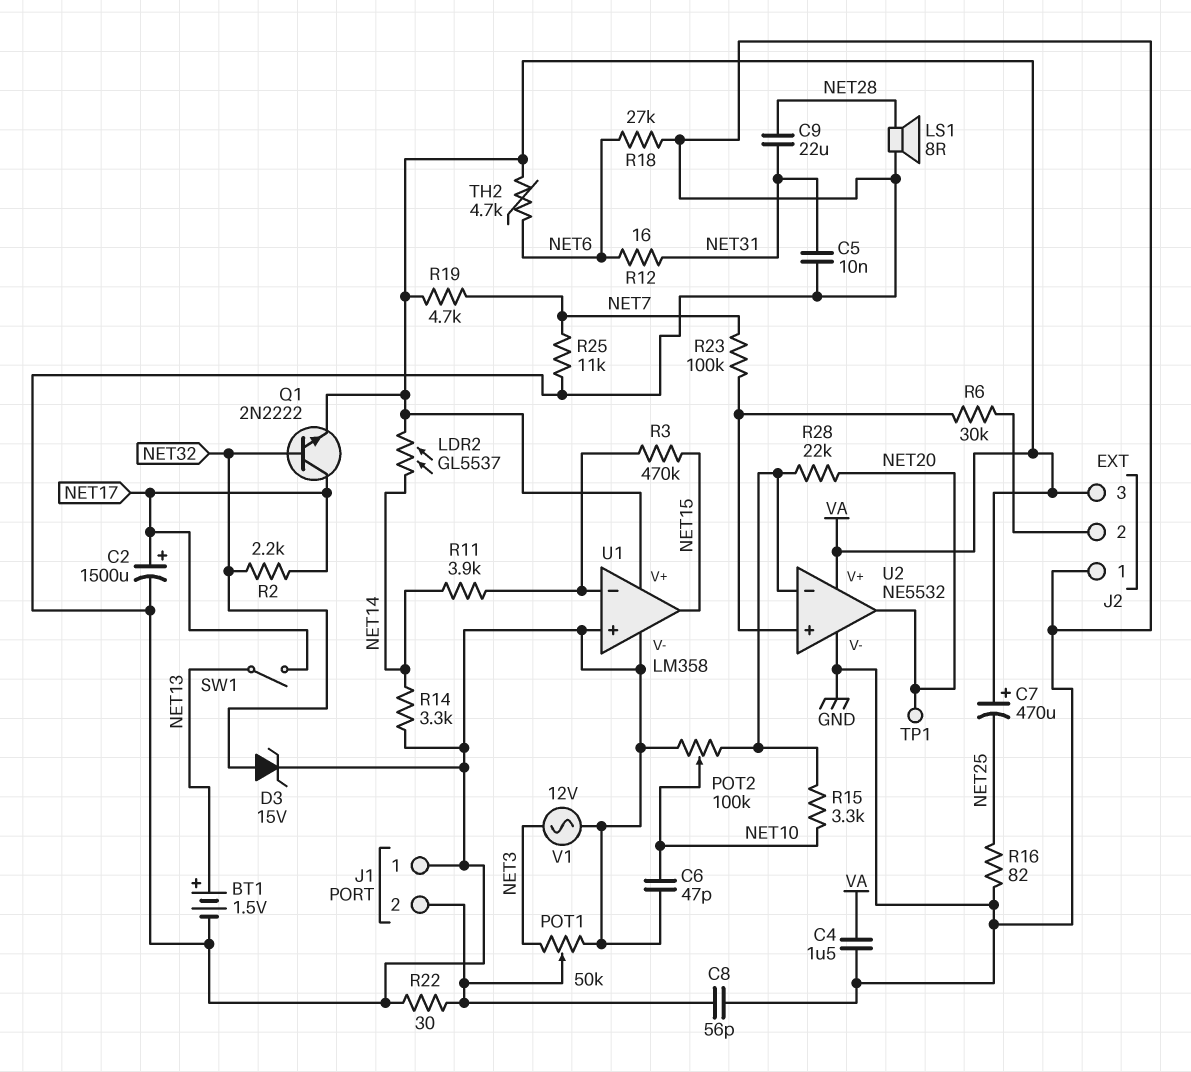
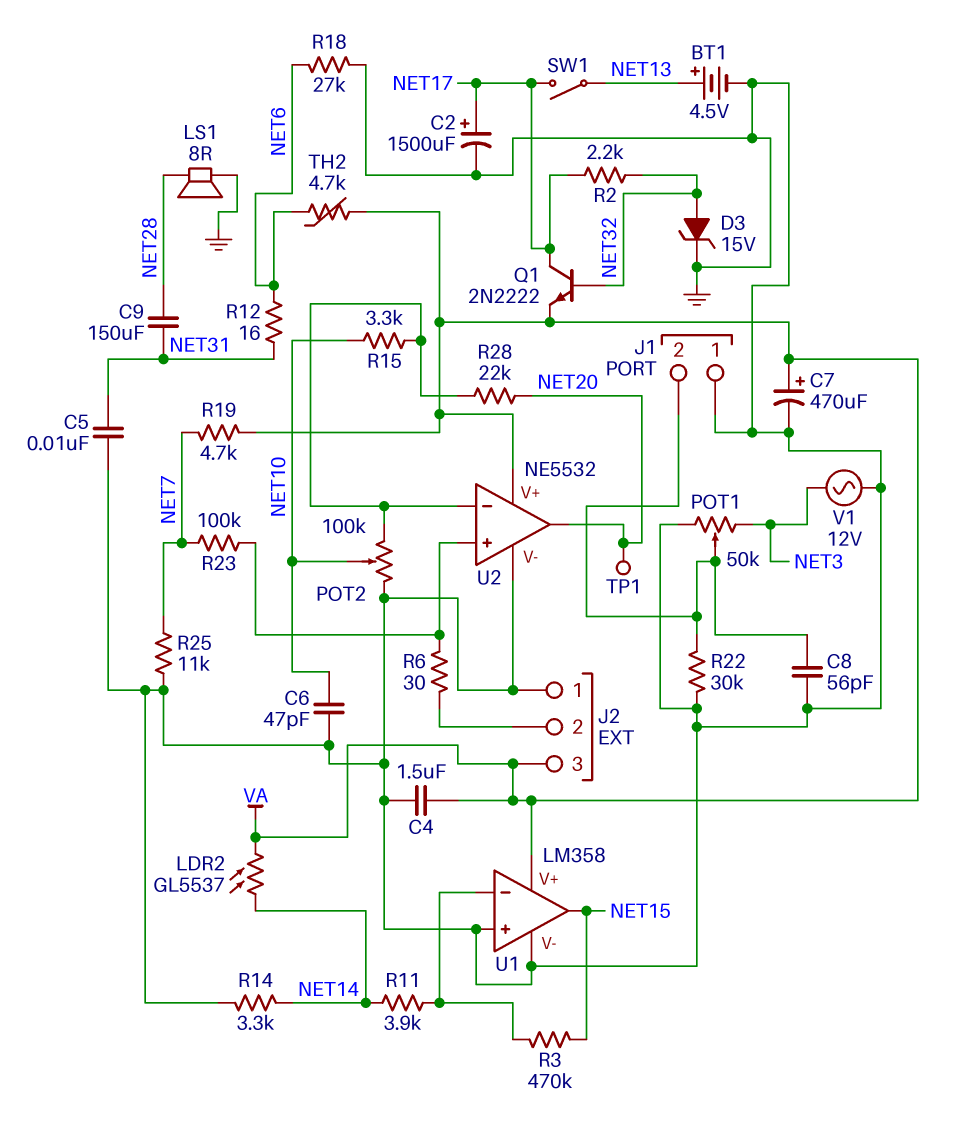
BT1: 1.5V (plus NET13, minus GND) -> 4.5V (plus NET13, minus GND)
C7: 470uF (plus VA, minus NET25) -> 470uF (plus VA, minus GND)
C9: 22uF (NET28, NET31) -> 150uF (NET28, NET31)
R6: 30k (J2/2, U2/in+) -> 30 (J2/2, U2/in+)
R16: 82 (GND, NET25) -> none
R22: 30 (GND, J1/2) -> 30k (GND, J1/2)

